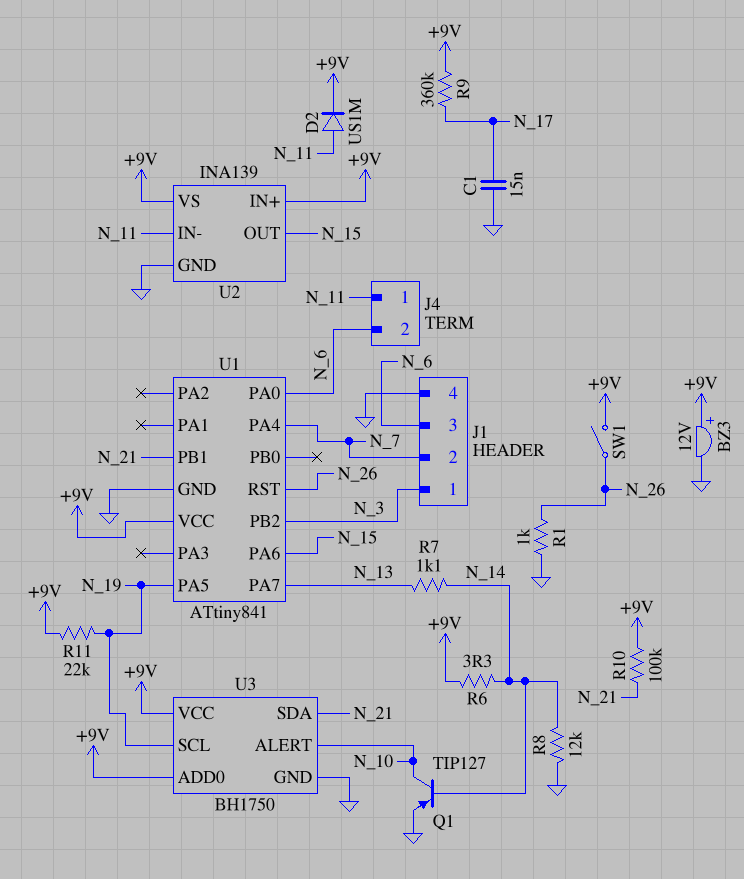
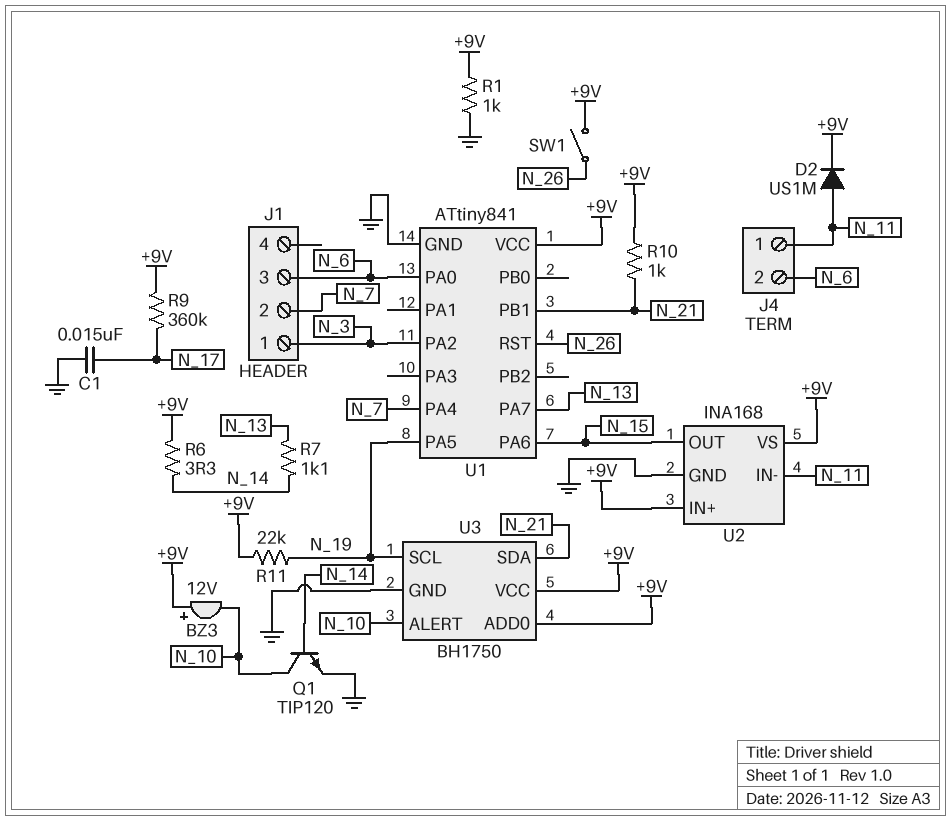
BZ3: buzzer 12V (plus +9V, minus GND) -> buzzer 12V (plus +9V, minus N_10)
J1 pin 4: GND -> none
Q1: PNP TIP127 (B N_14, C N_10, E GND) -> NPN TIP120 (B N_14, C N_10, E GND)
R1: 1k (GND, N_26) -> 1k (+9V, GND)
R8: 12k (GND, N_14) -> none
R10: 100k (+9V, N_21) -> 1k (+9V, N_21)
U1 pin PA2: none -> N_3
U1 pin PB2: N_3 -> none
U2: INA139 -> INA168

